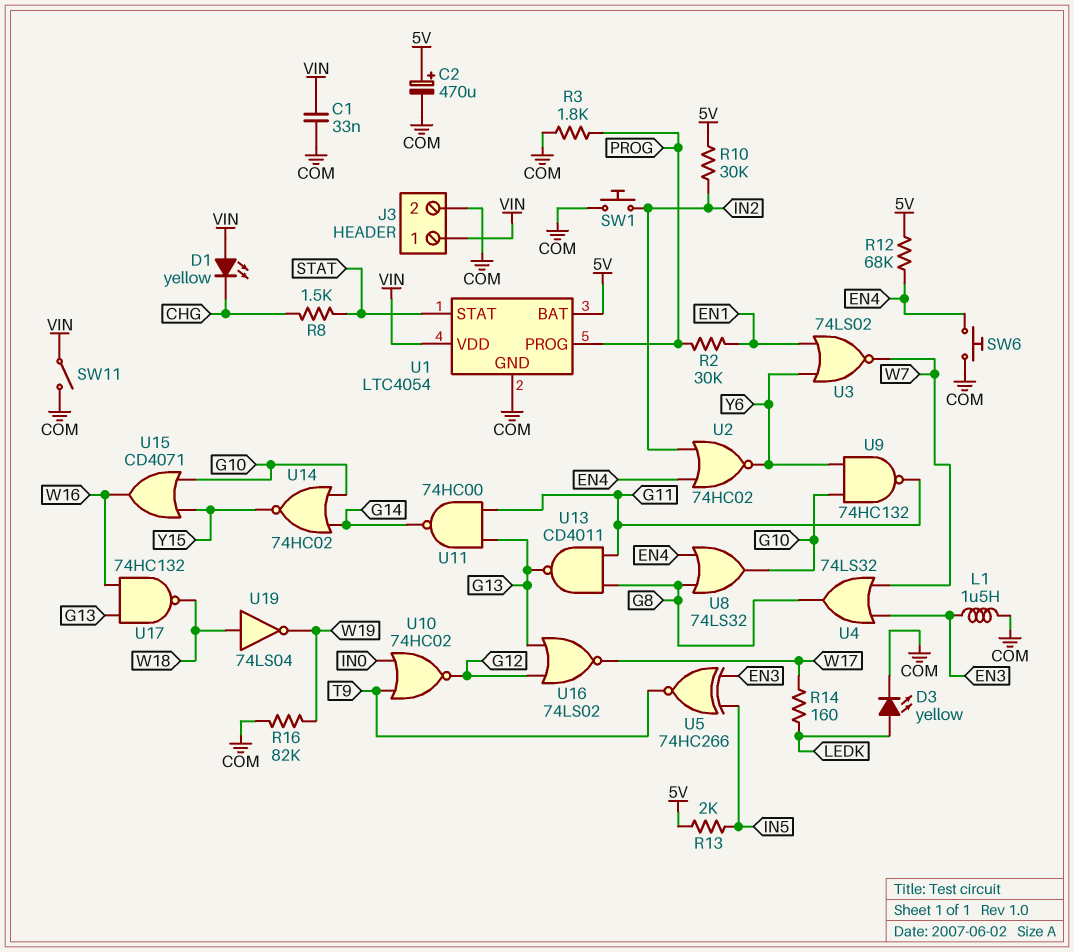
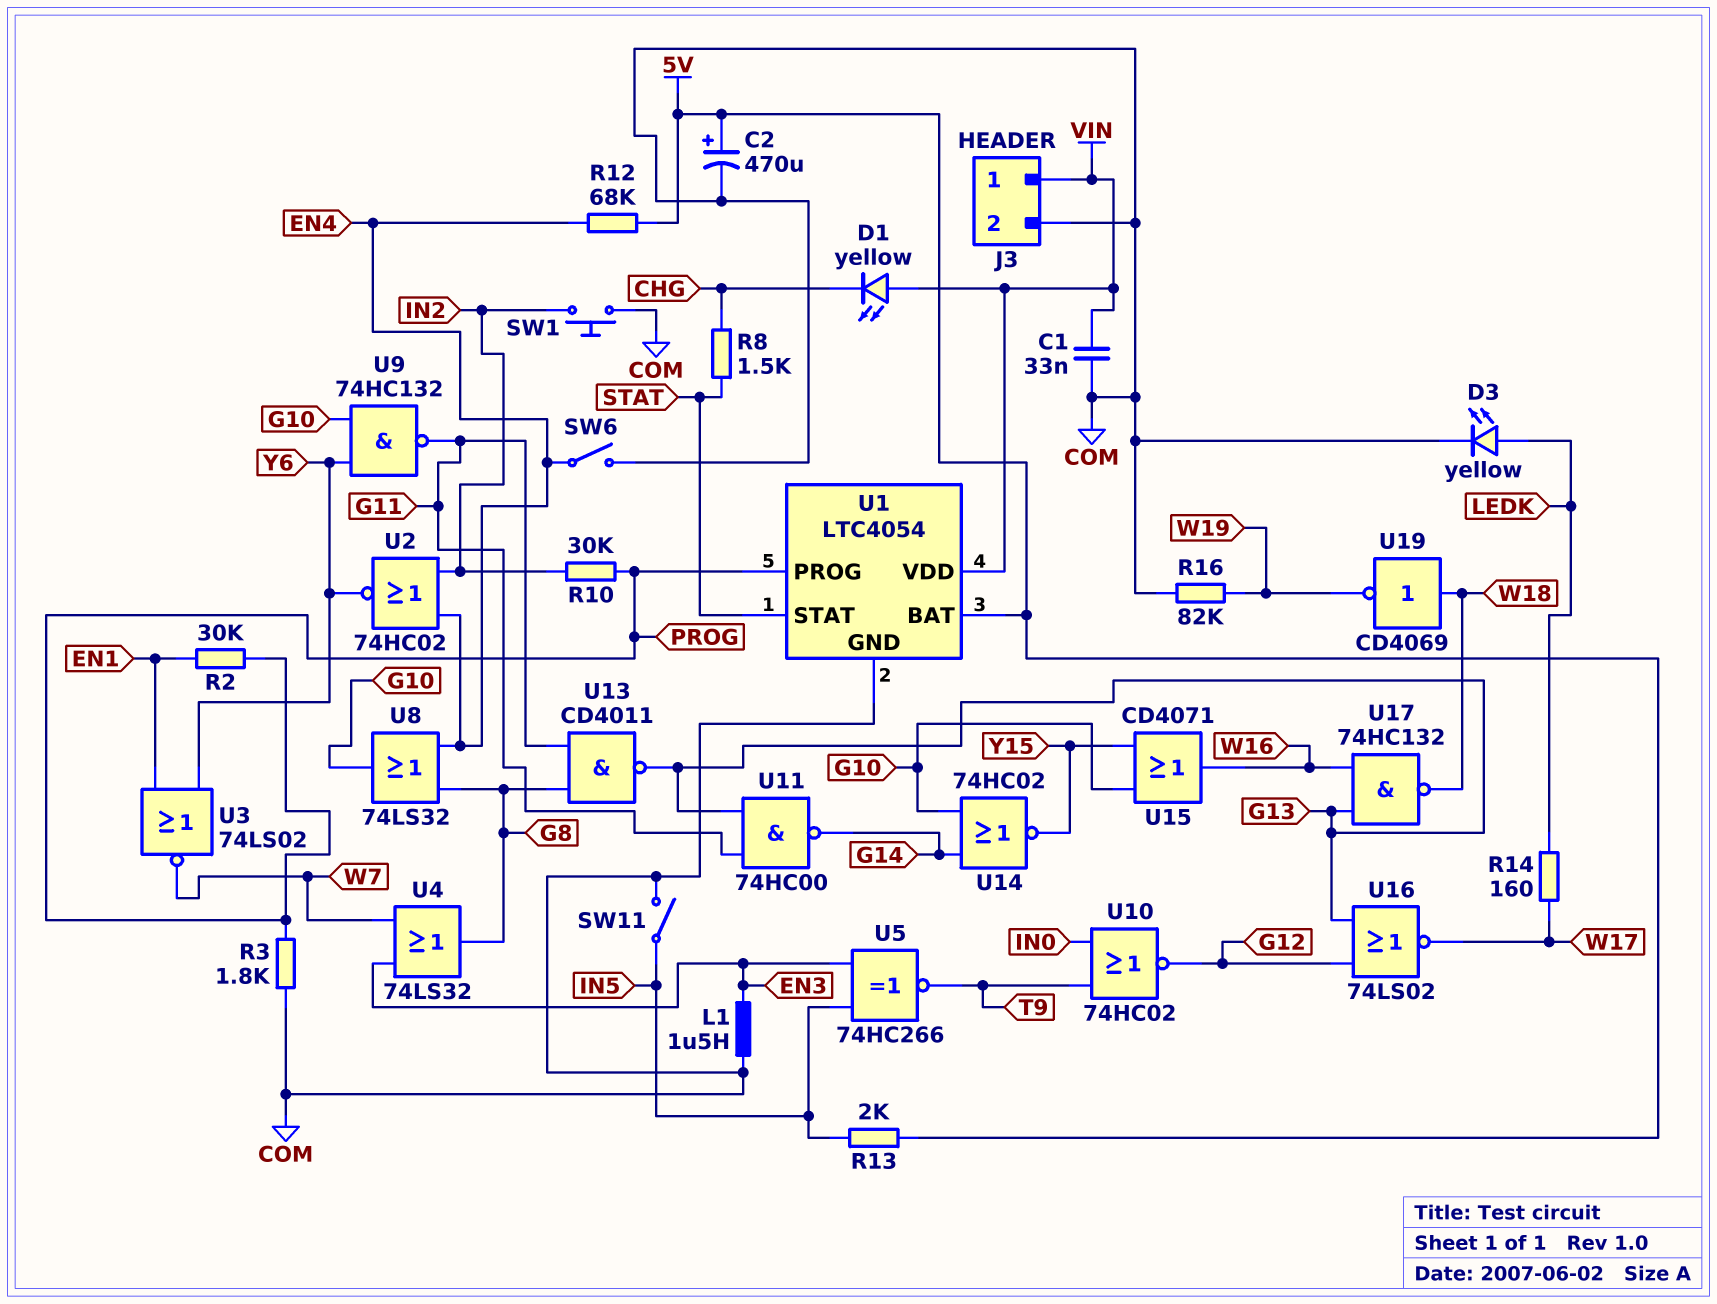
R10: 30k (5V, IN2) -> 30k (IN2, PROG)
SW6: button (COM, EN4) -> switch (COM, EN4)
SW11: switch (COM, VIN) -> switch (COM, IN5)
U19: NOT 74LS04 (in W18, out W19) -> NOT CD4069 (in W18, out W19)

